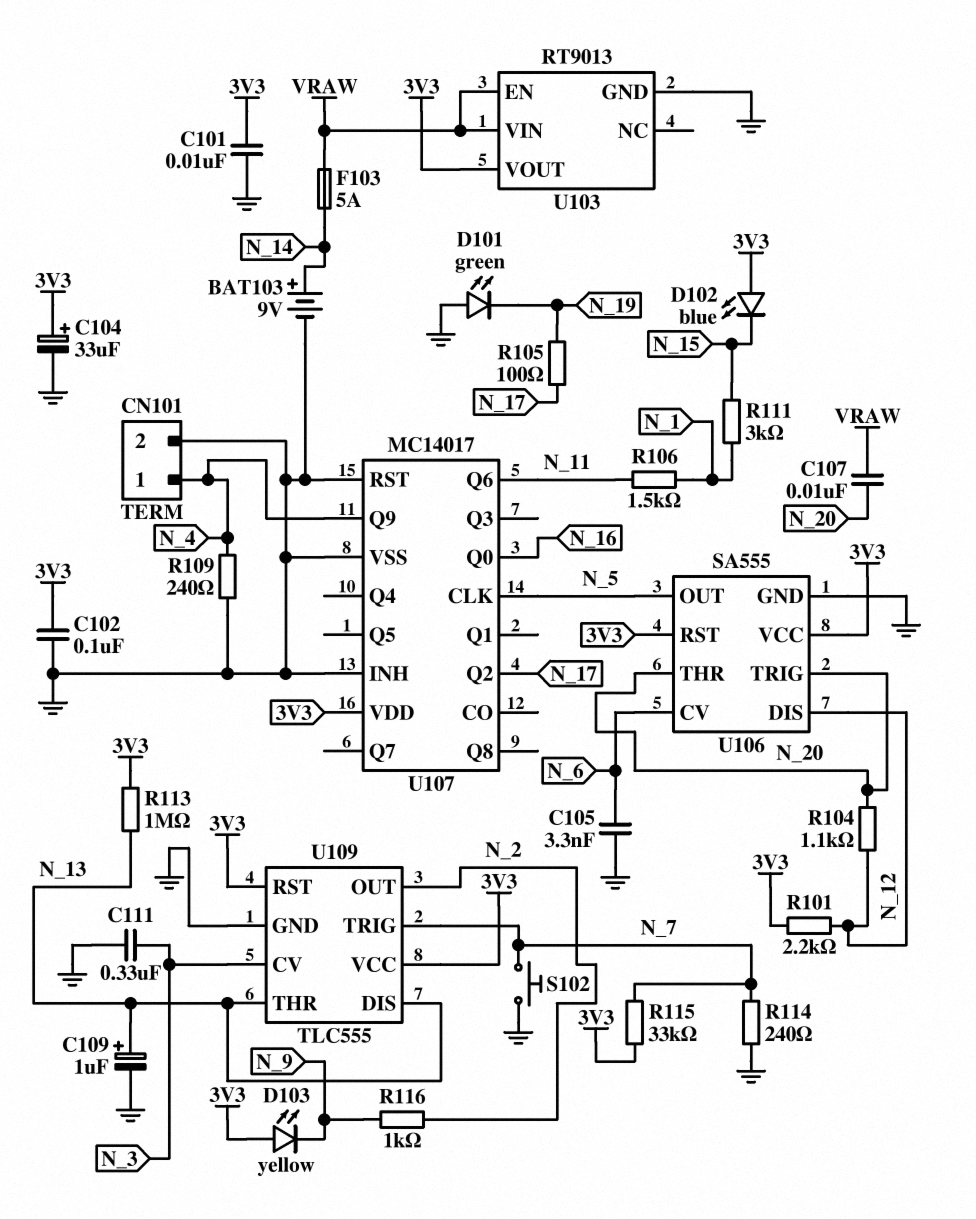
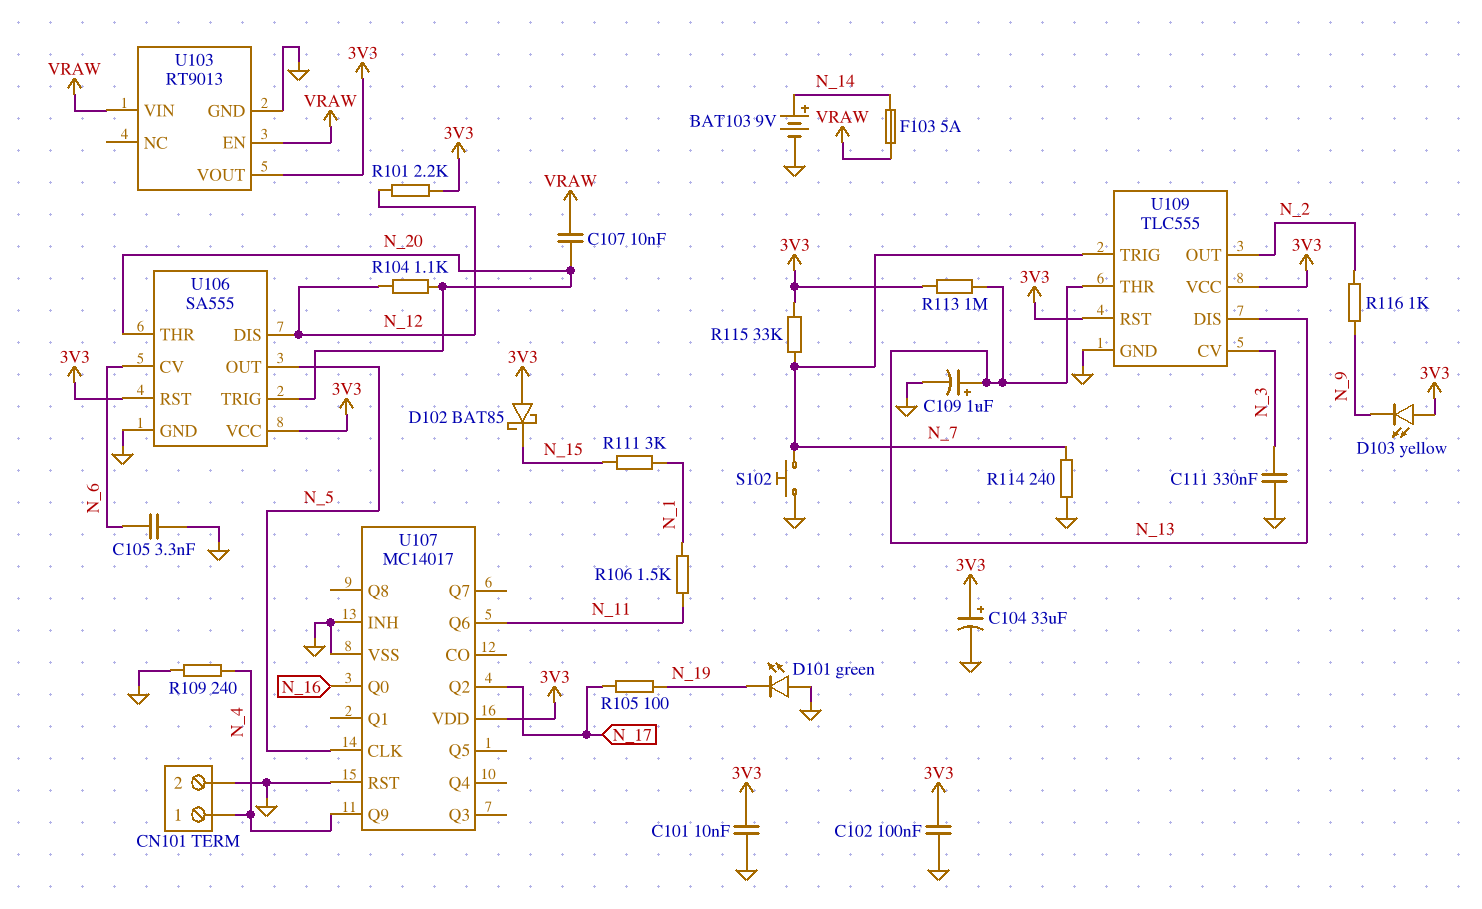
D102: LED blue (A 3V3, K N_15) -> schottky BAT85 (A 3V3, K N_15)

